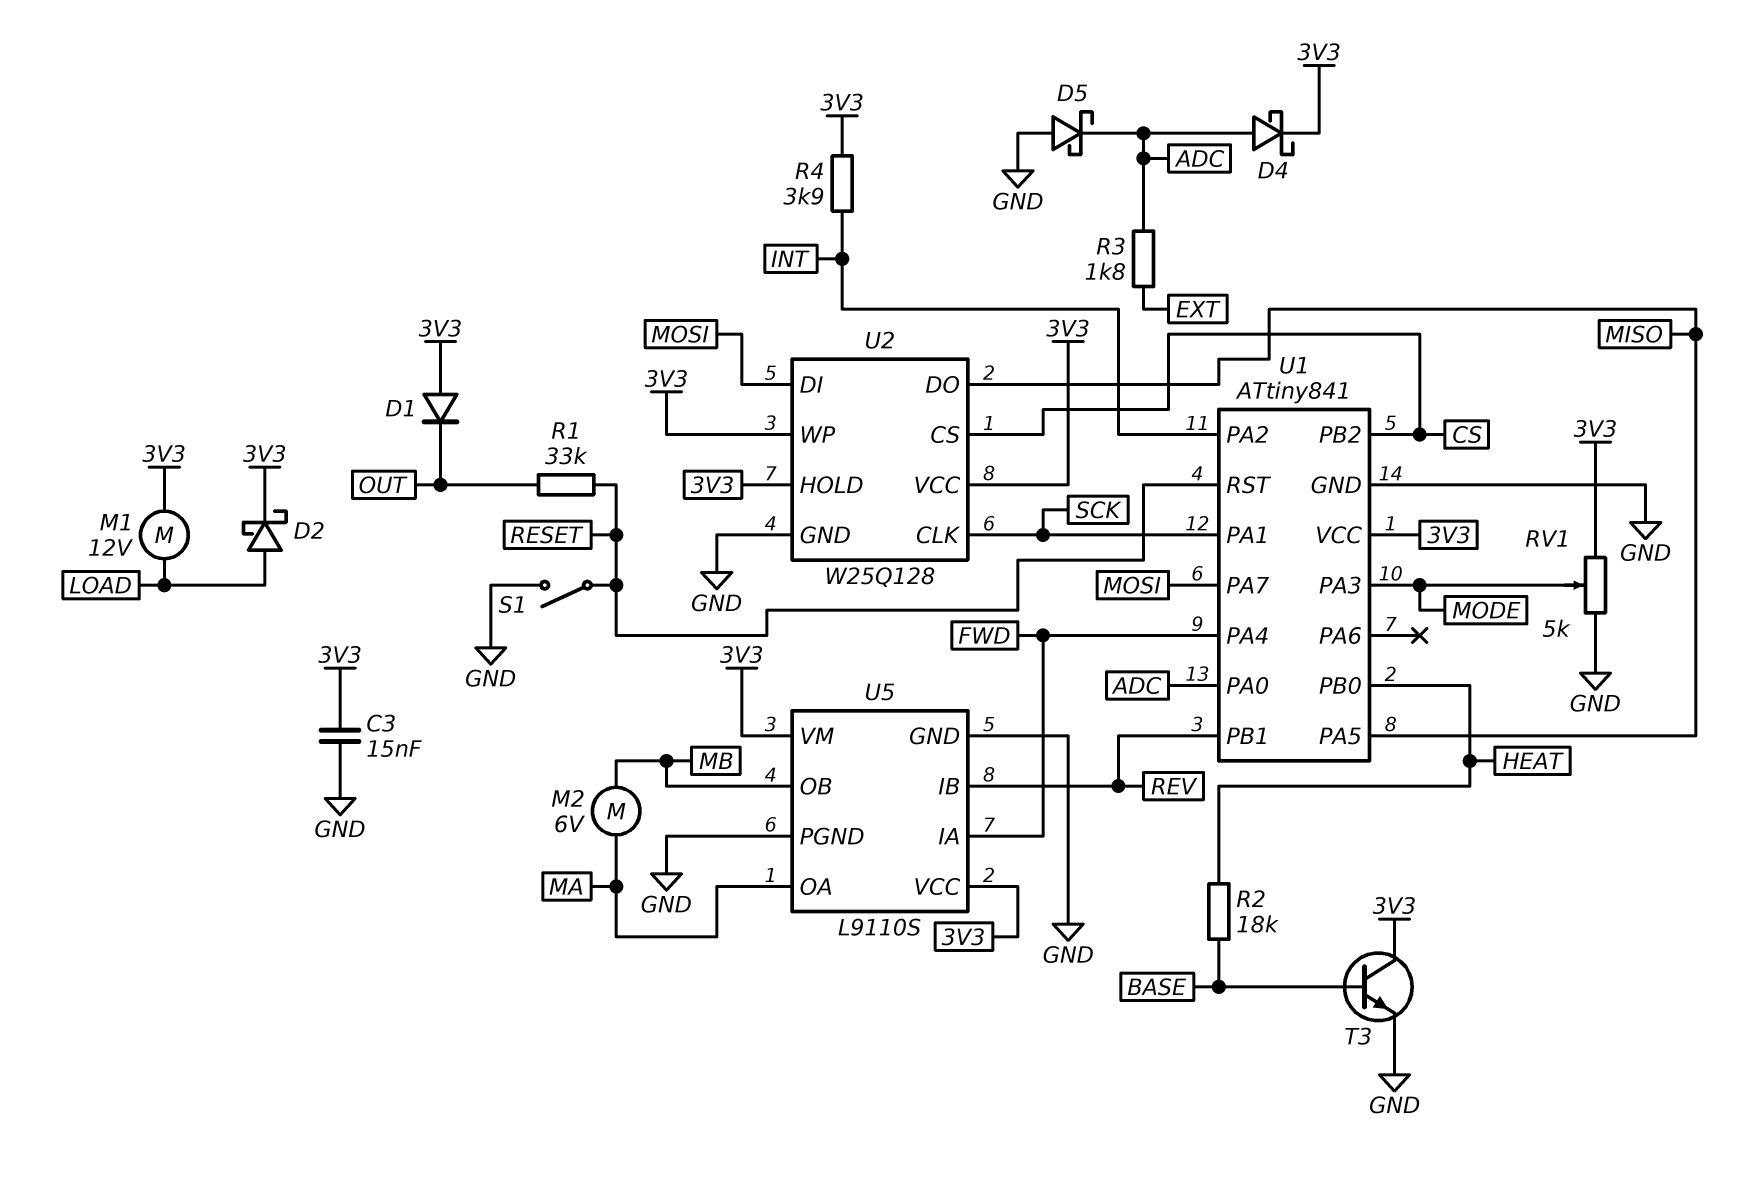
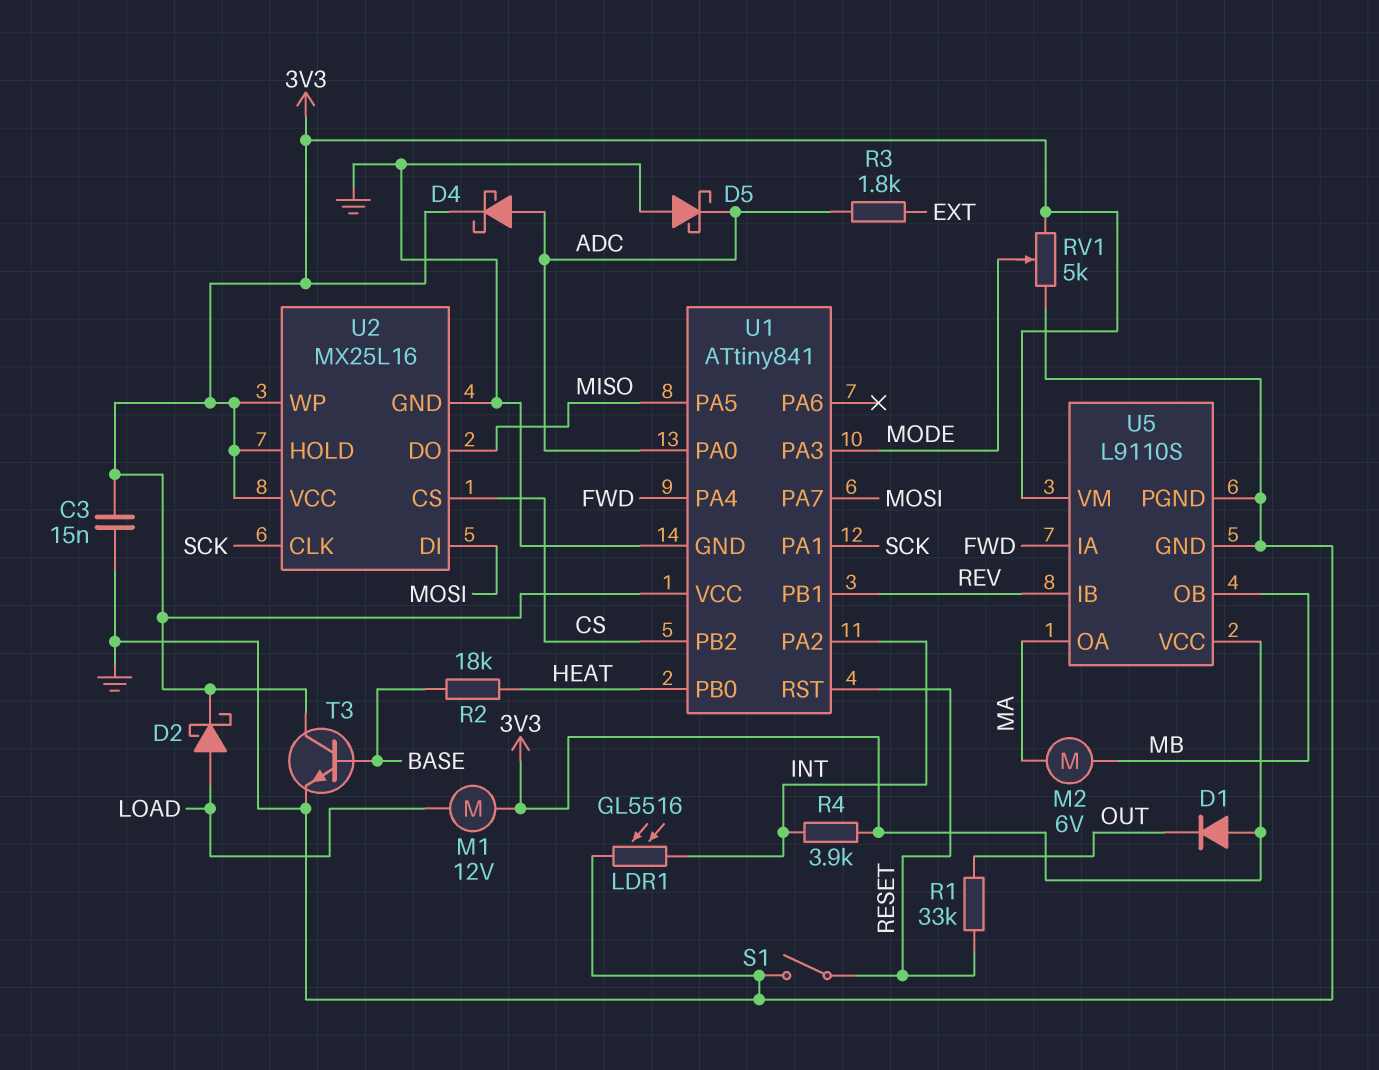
LDR1: none -> GL5516 (GND, INT)
U2: W25Q128 -> MX25L16

